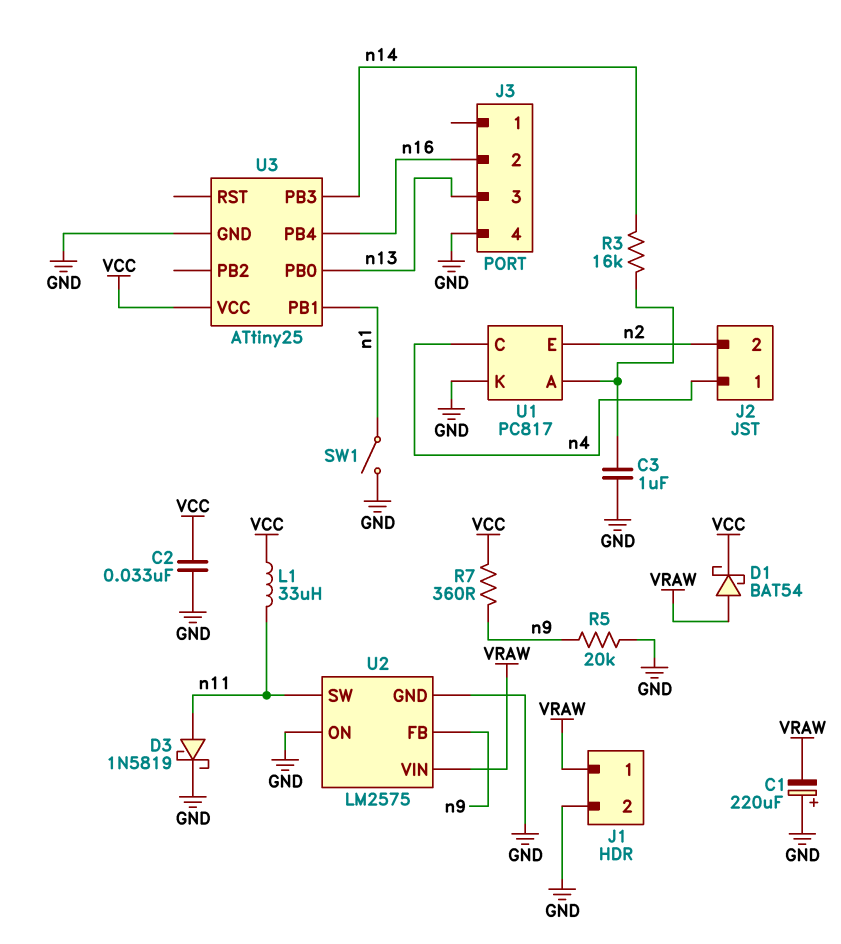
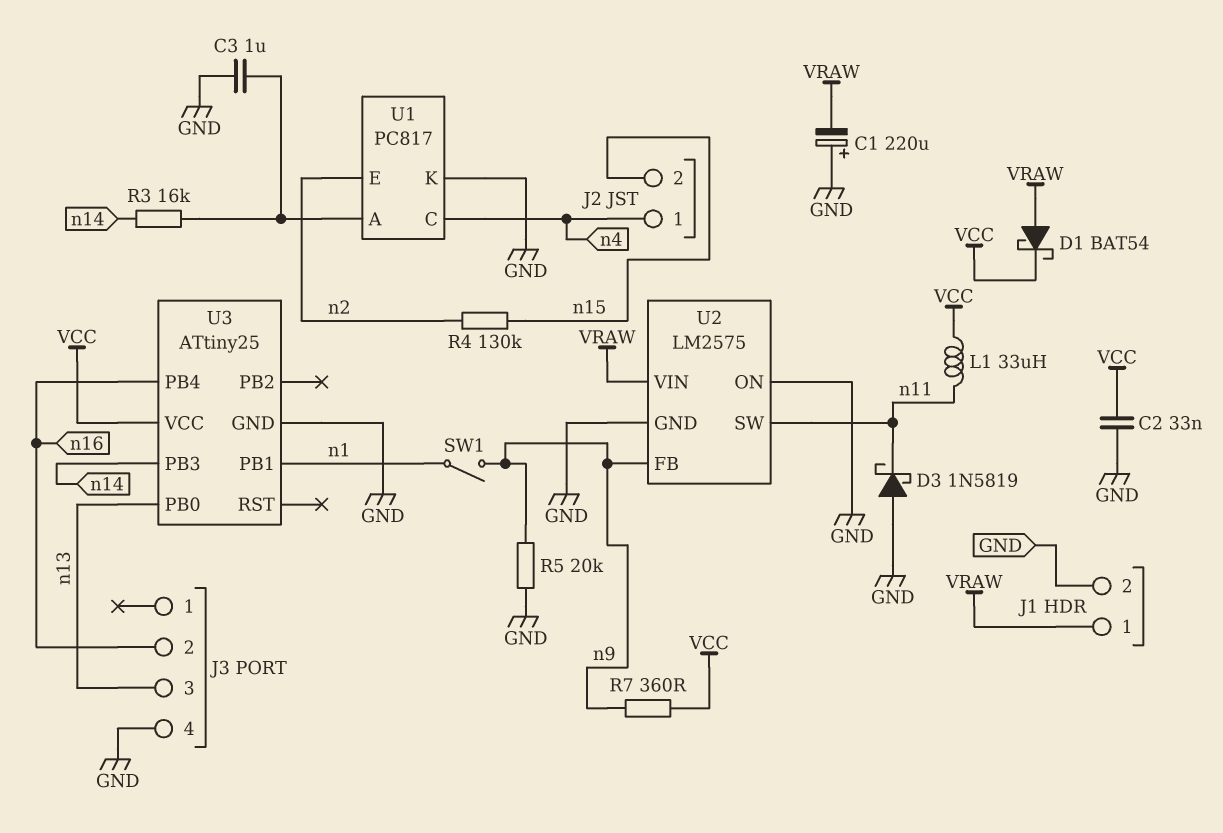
D3: schottky 1N5819 (A n11, K GND) -> schottky 1N5819 (A GND, K n11)
J2 pin 2: n2 -> n15
R4: none -> 130k (n2, n15)
SW1: switch (GND, n1) -> switch (n1, n9)

